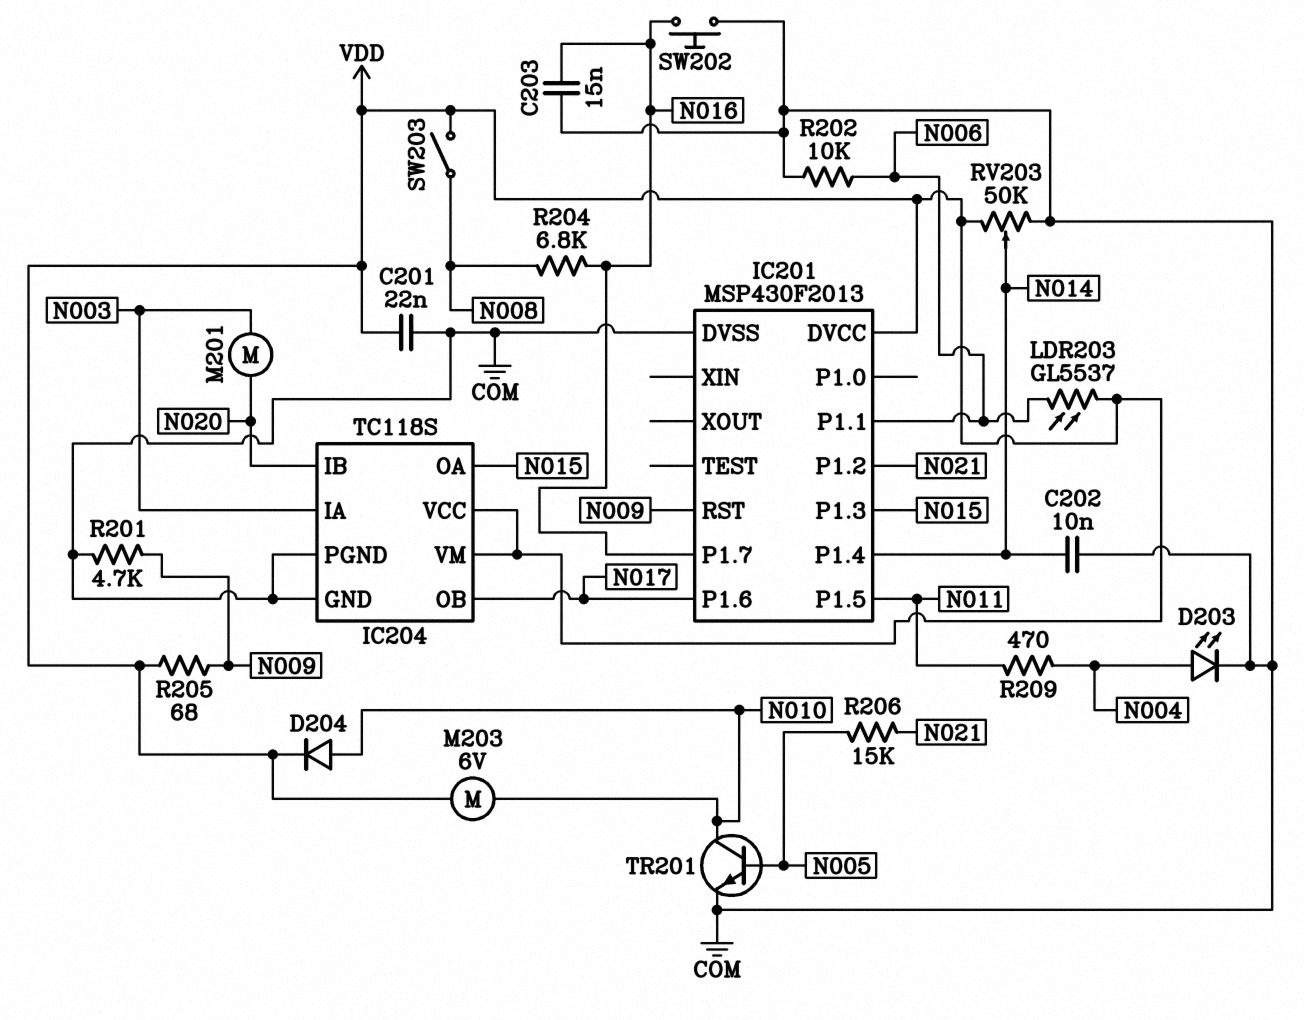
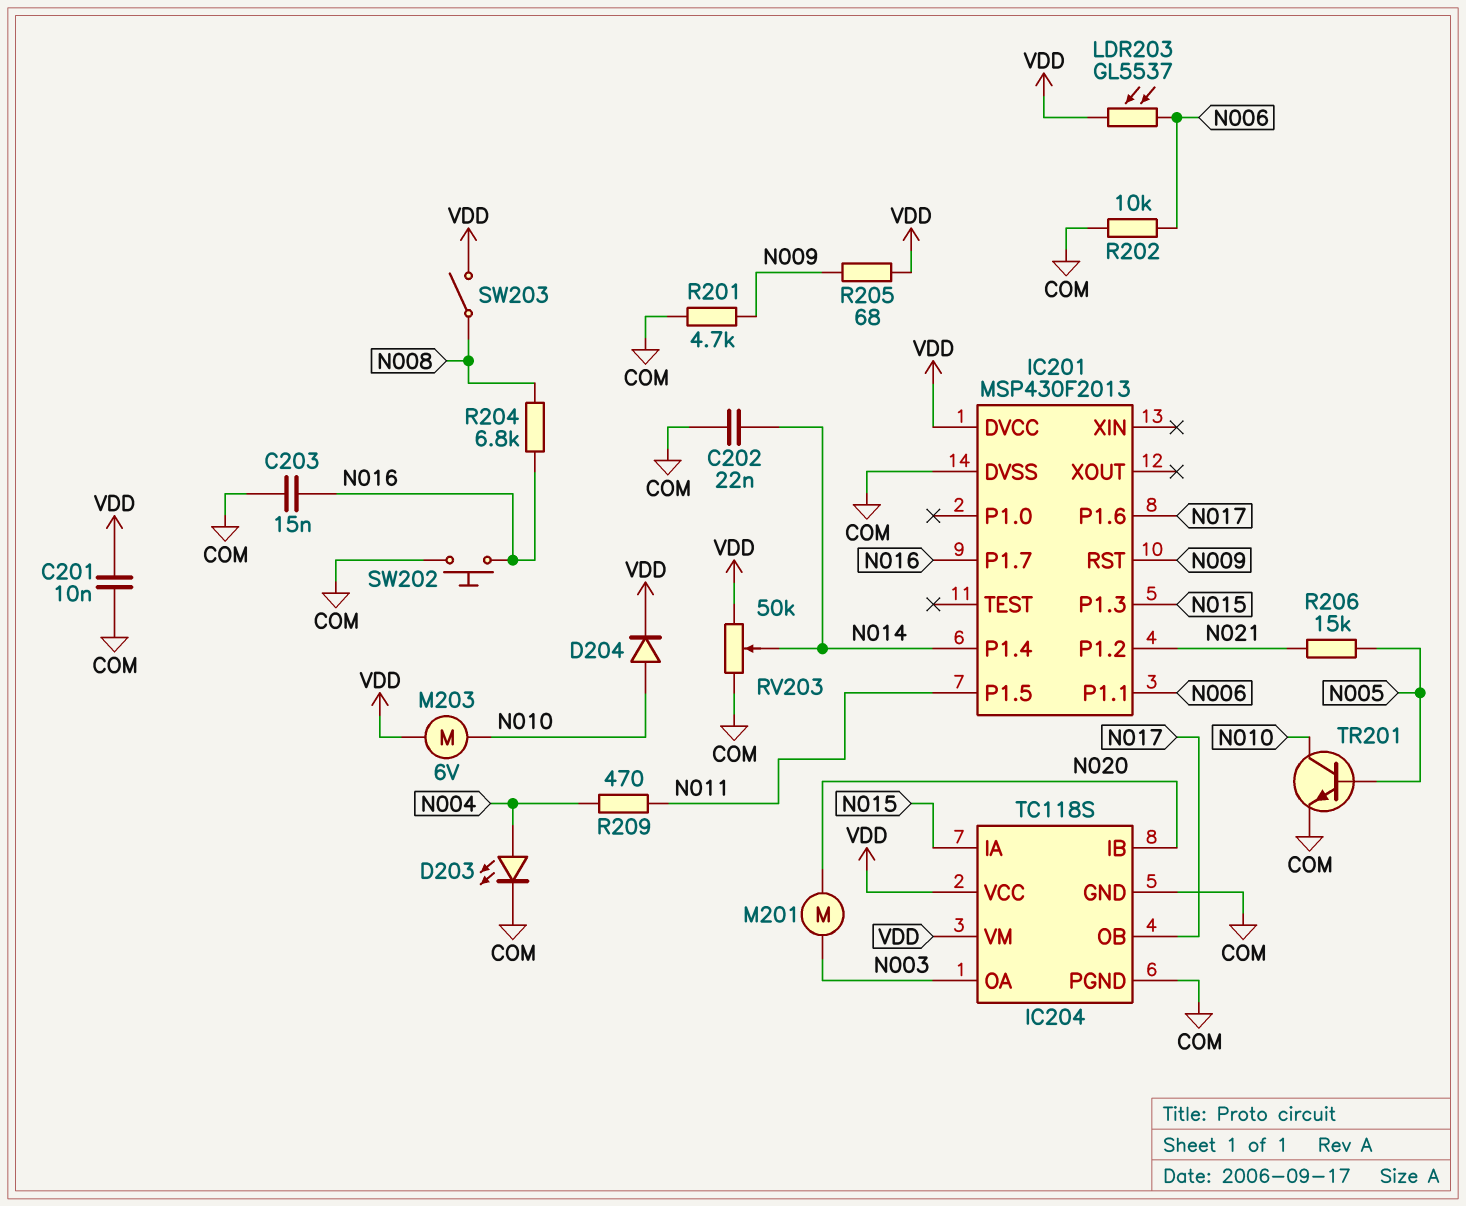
C201: 22nF (COM, VDD) -> 10nF (COM, VDD)
C202: 10nF (COM, N014) -> 22nF (COM, N014)
IC204 pin IA: N003 -> N015
IC204 pin OA: N015 -> N003

